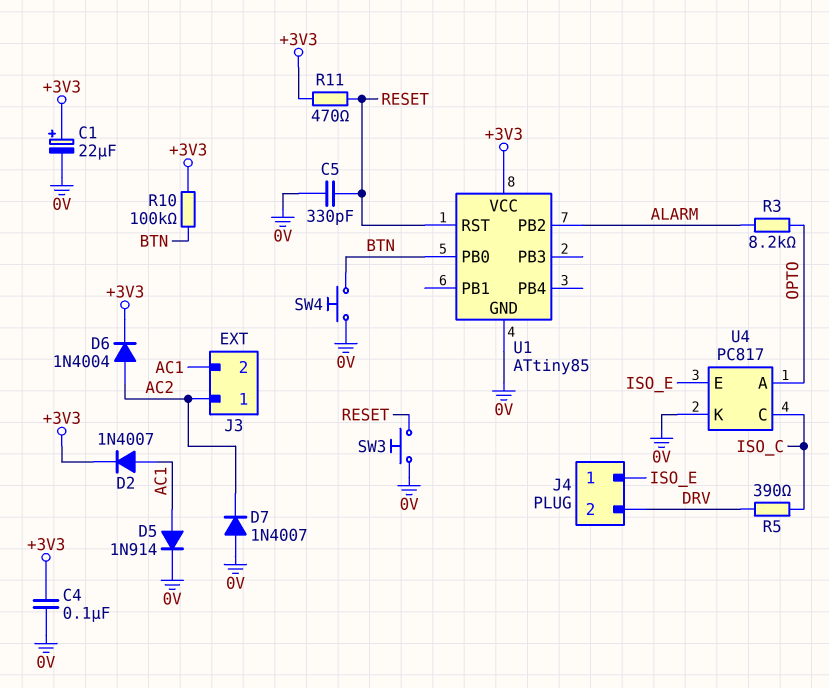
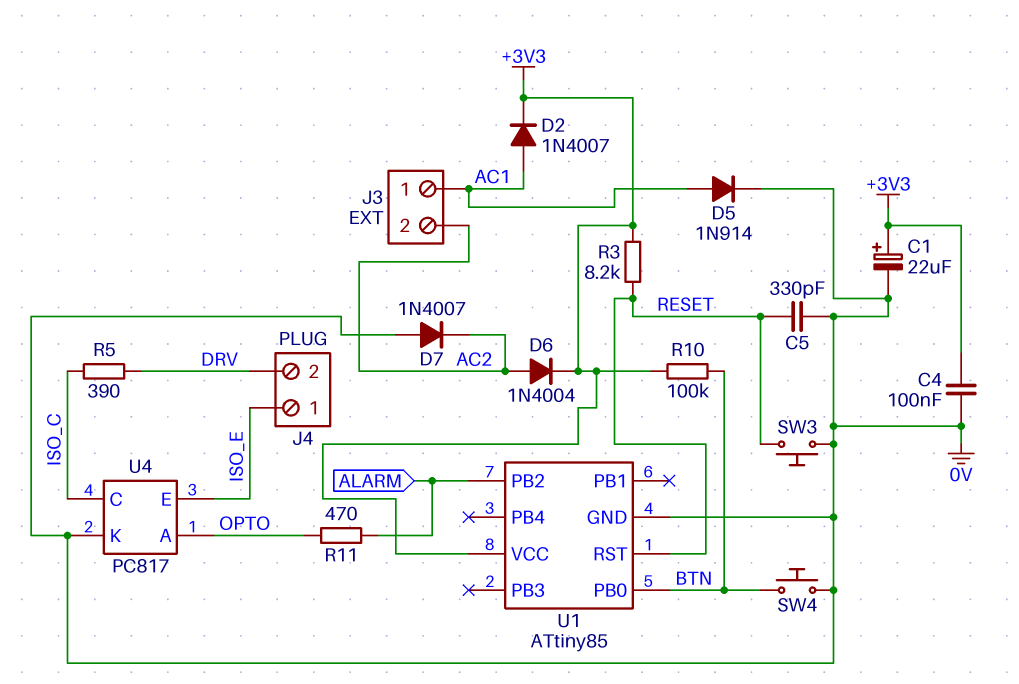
J3 pin 1: AC2 -> AC1
J3 pin 2: AC1 -> AC2
R3: 8.2k (ALARM, OPTO) -> 8.2k (+3V3, RESET)
R11: 470 (+3V3, RESET) -> 470 (ALARM, OPTO)

